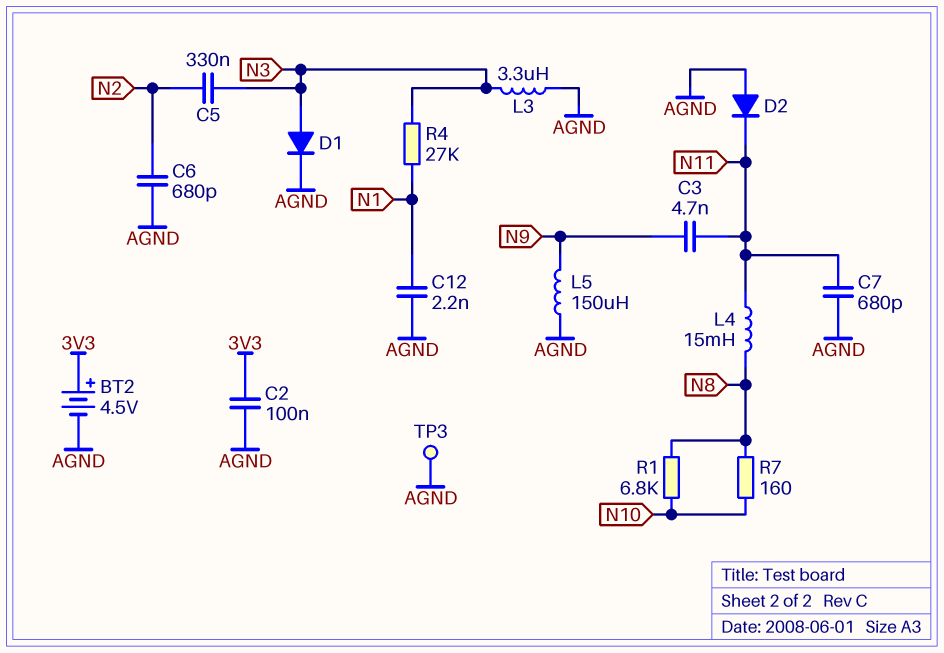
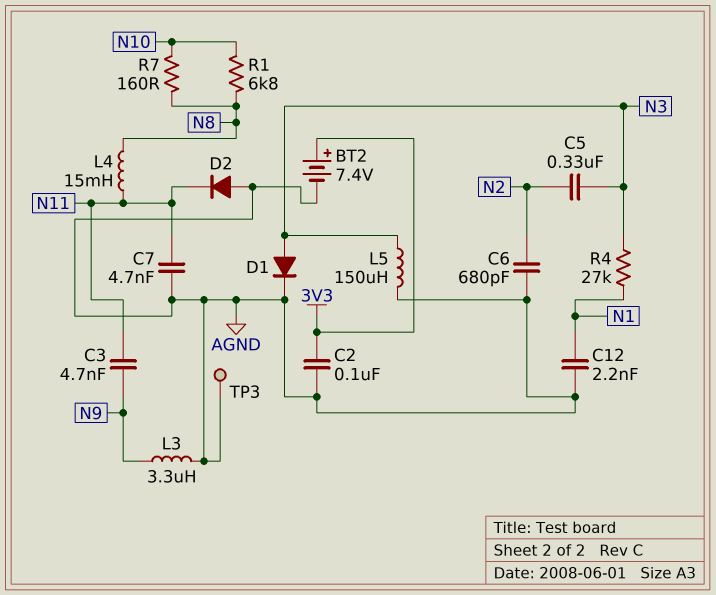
BT2: 4.5V (plus 3V3, minus AGND) -> 7.4V (plus 3V3, minus AGND)
C7: 680pF (AGND, N11) -> 4.7nF (AGND, N11)
L3: 3.3uH (AGND, N3) -> 3.3uH (AGND, N9)
L5: 150uH (AGND, N9) -> 150uH (AGND, N3)

